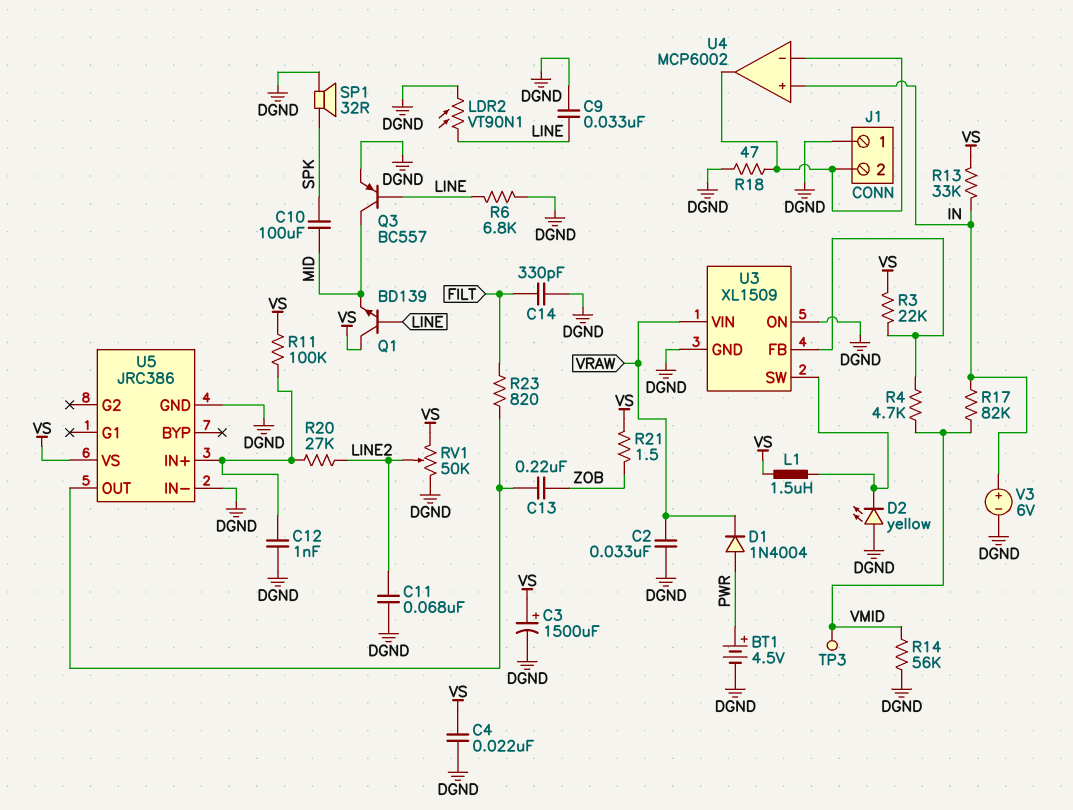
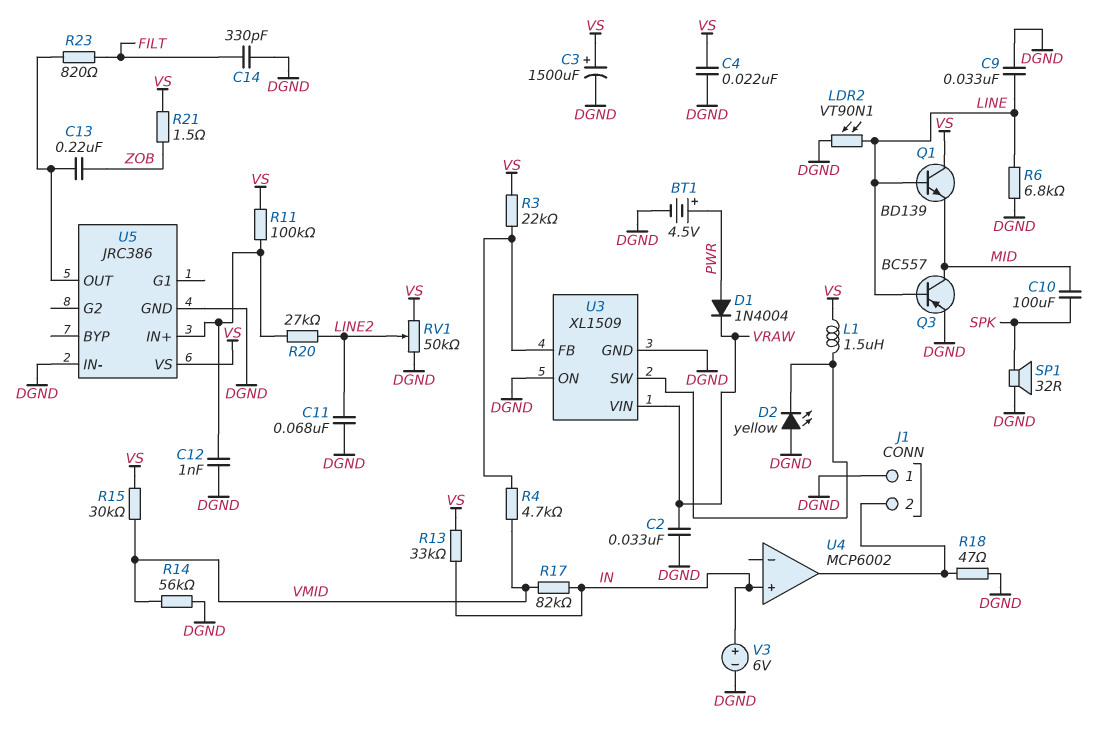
R15: none -> 30k (VMID, VS)
TP3: test point (VMID) -> none
U4 pin in-: J1/2 -> none

